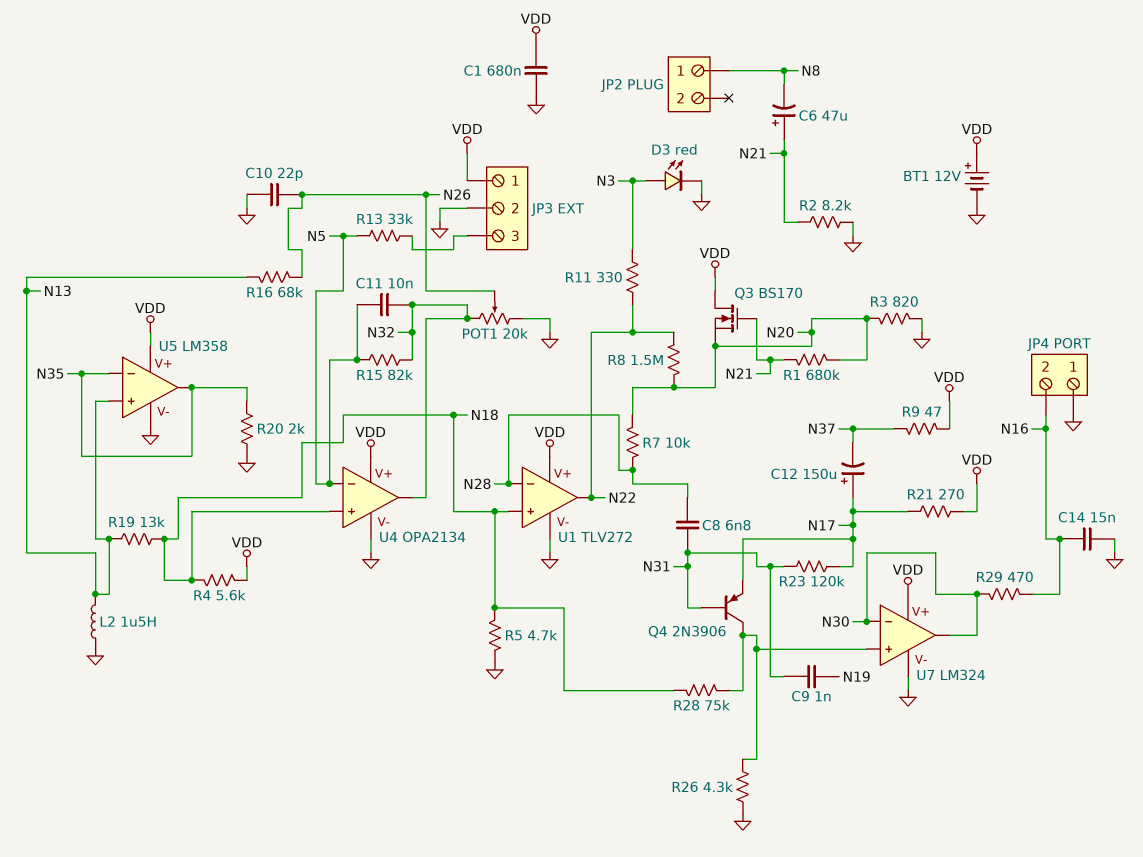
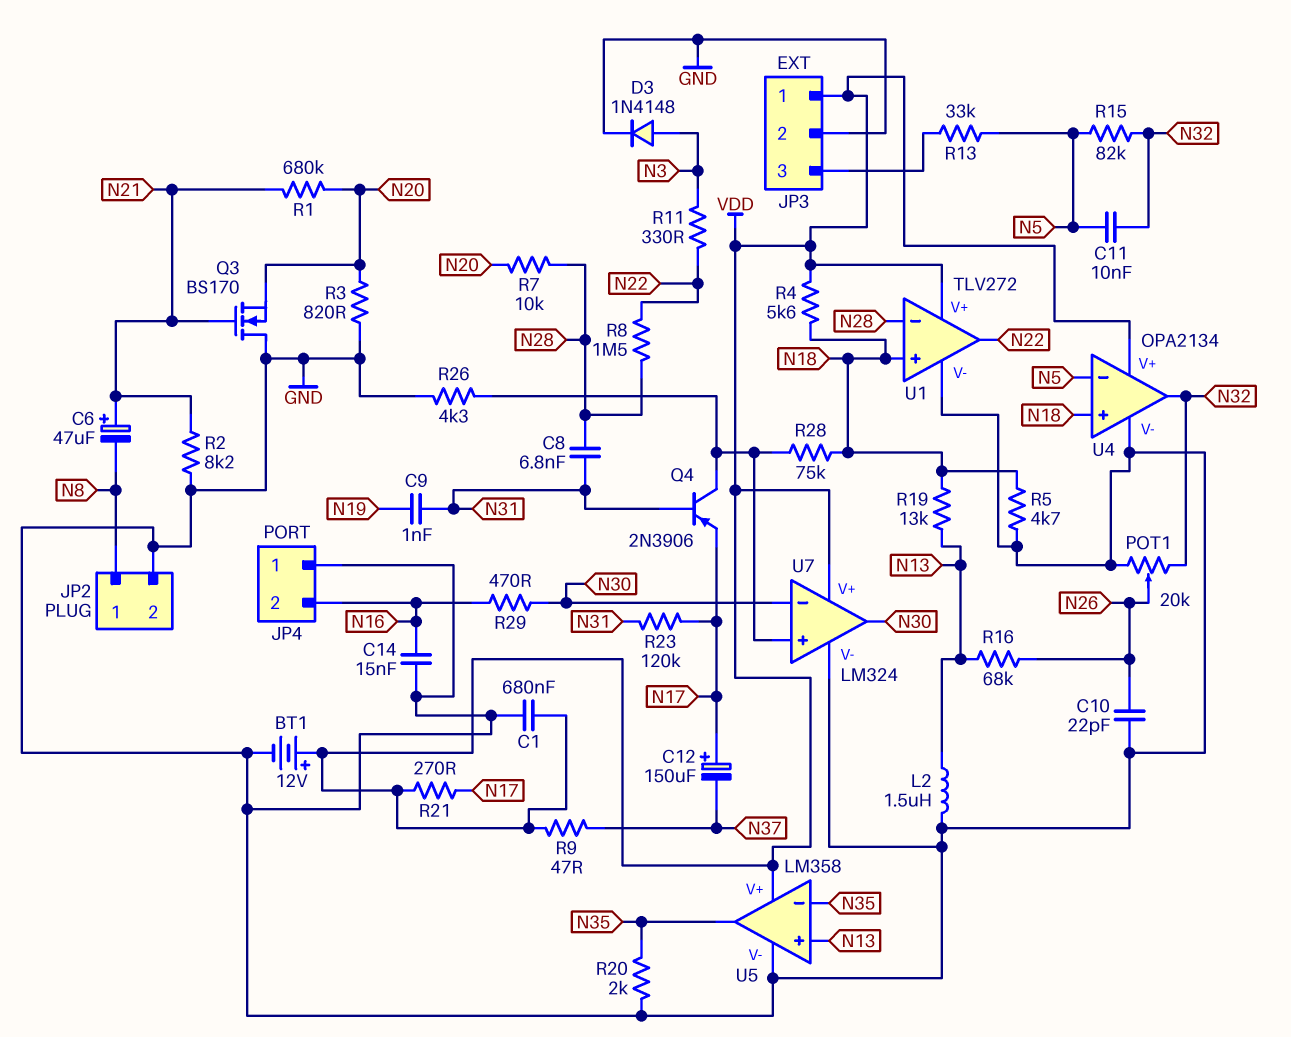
D3: LED red (A N3, K GND) -> diode 1N4148 (A N3, K GND)
JP2 pin 2: none -> GND
Q3: NMOS BS170 (G N21, D VDD, S N20) -> NMOS BS170 (G N21, D GND, S N20)
R8: 1.5M (N20, N22) -> 1.5M (N22, N28)

